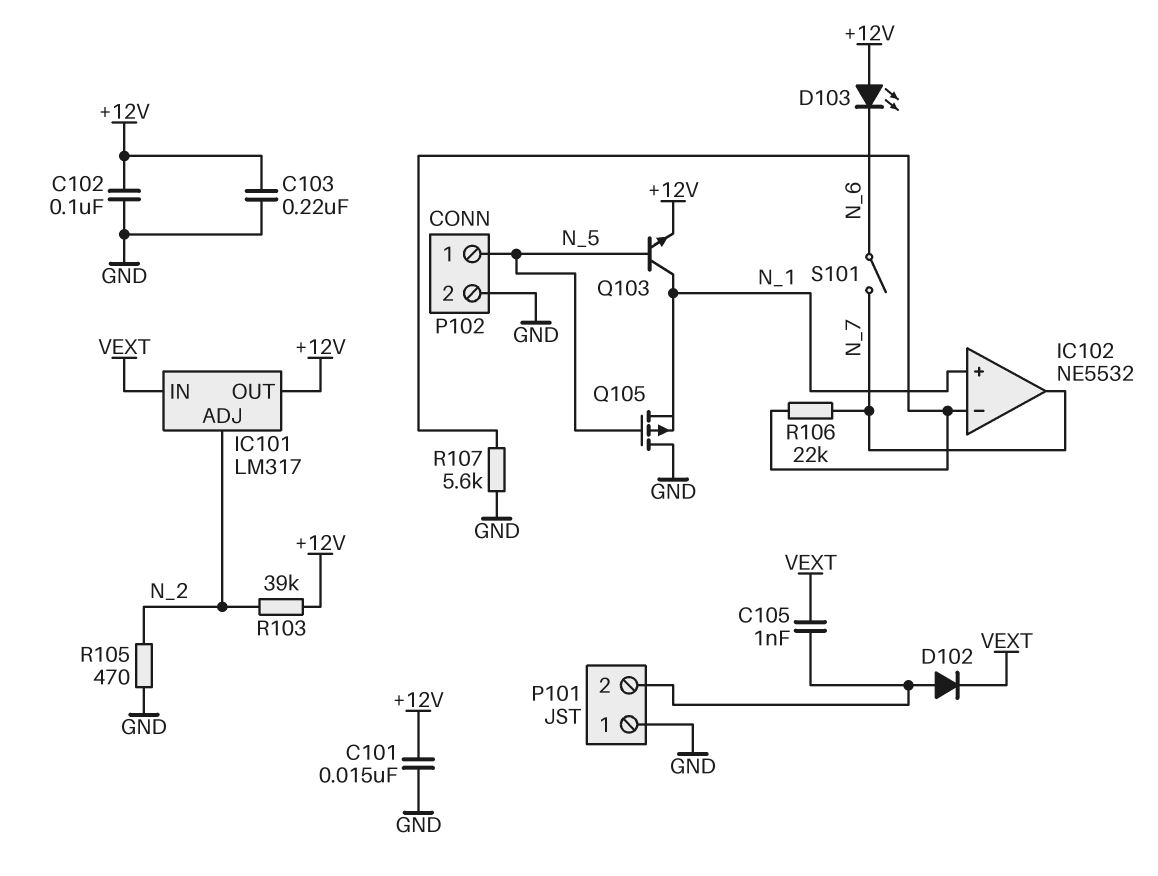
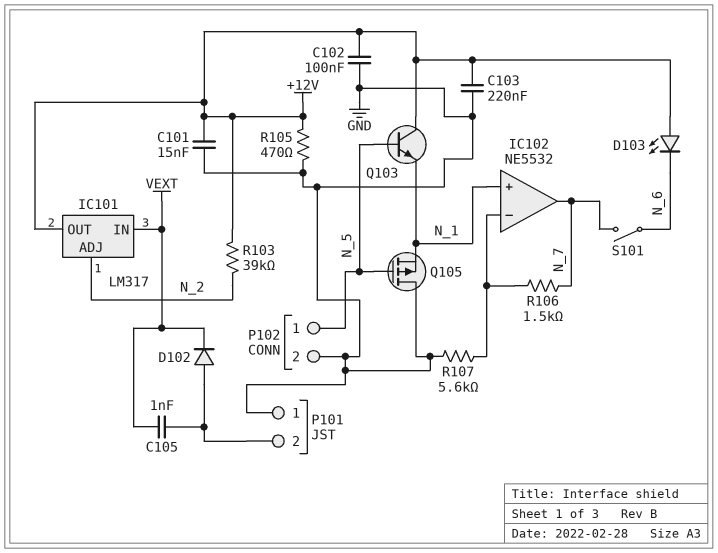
Q103: NPN (B N_5, C N_1, E +12V) -> NPN (B N_5, C +12V, E N_1)
R105: 470 (GND, N_2) -> 470 (+12V, GND)
R106: 22k (IC102/in-, N_7) -> 1.5k (IC102/in-, N_7)

